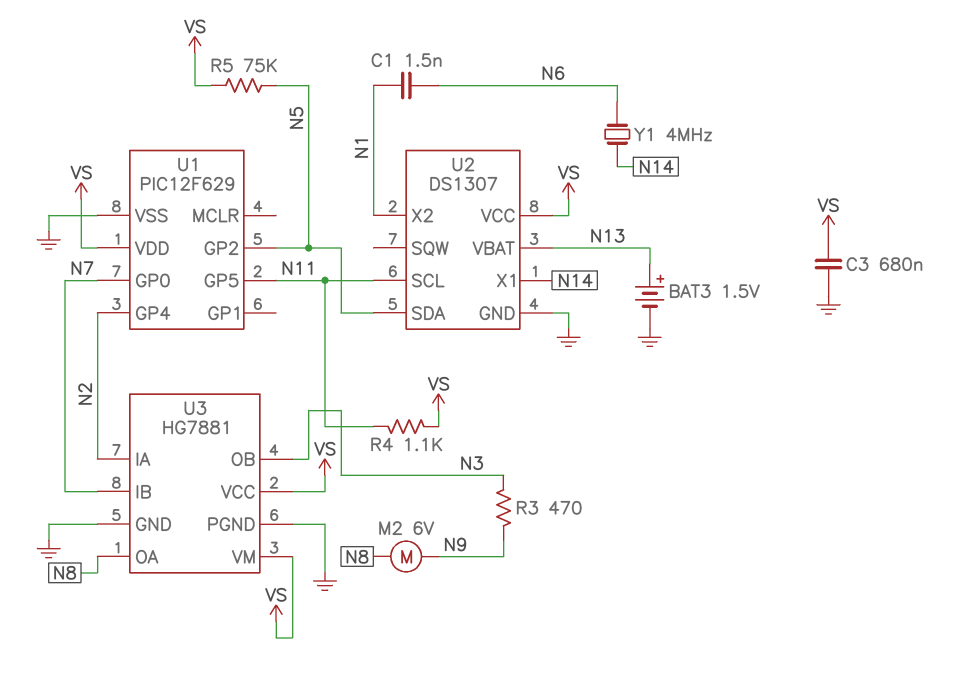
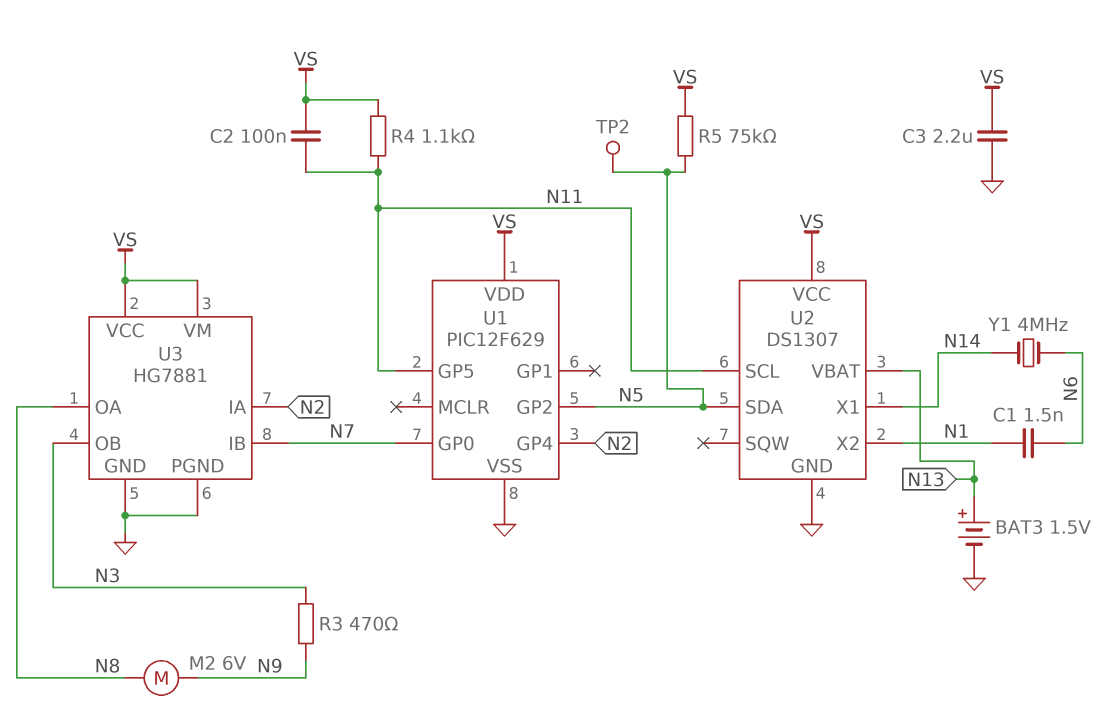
C2: none -> 100nF (N11, VS)
C3: 680nF (GND, VS) -> 2.2uF (GND, VS)
TP2: none -> test point (N5)

